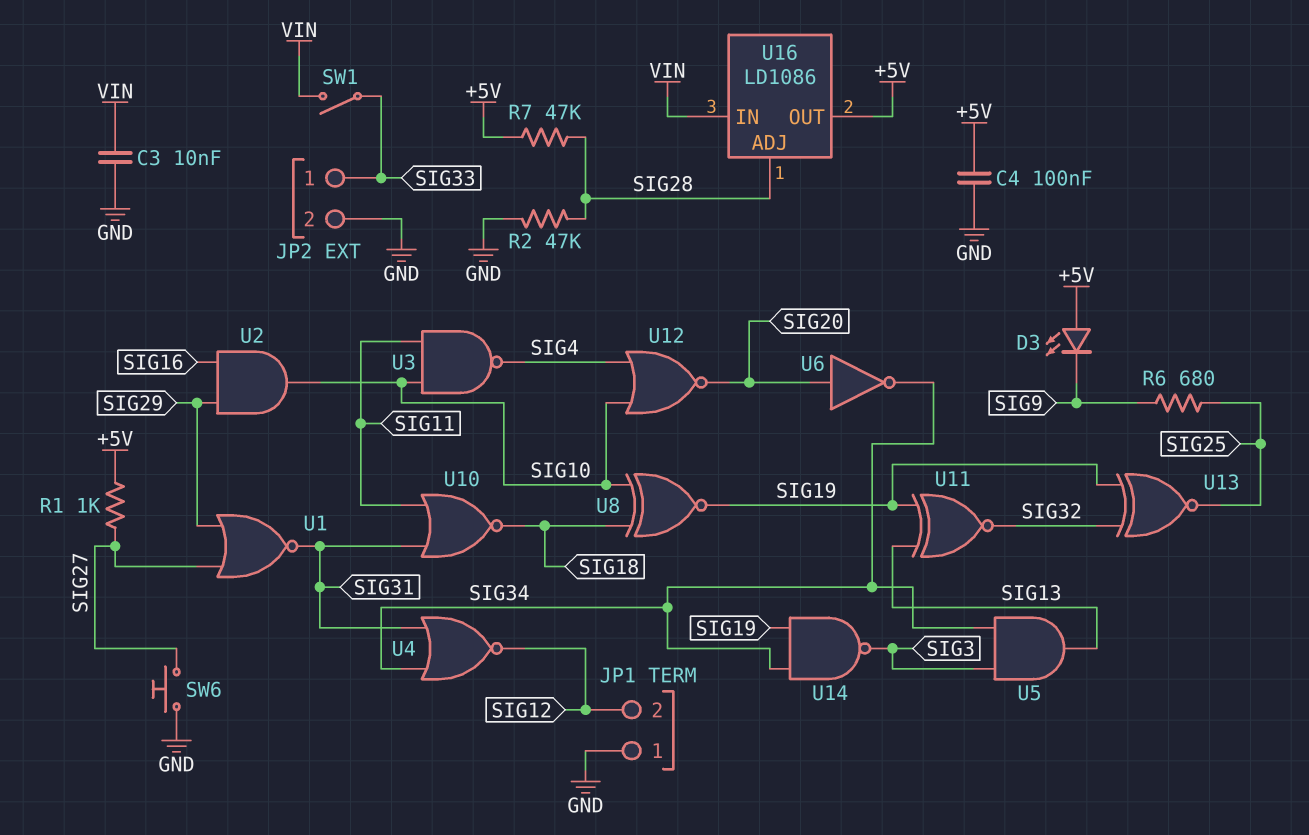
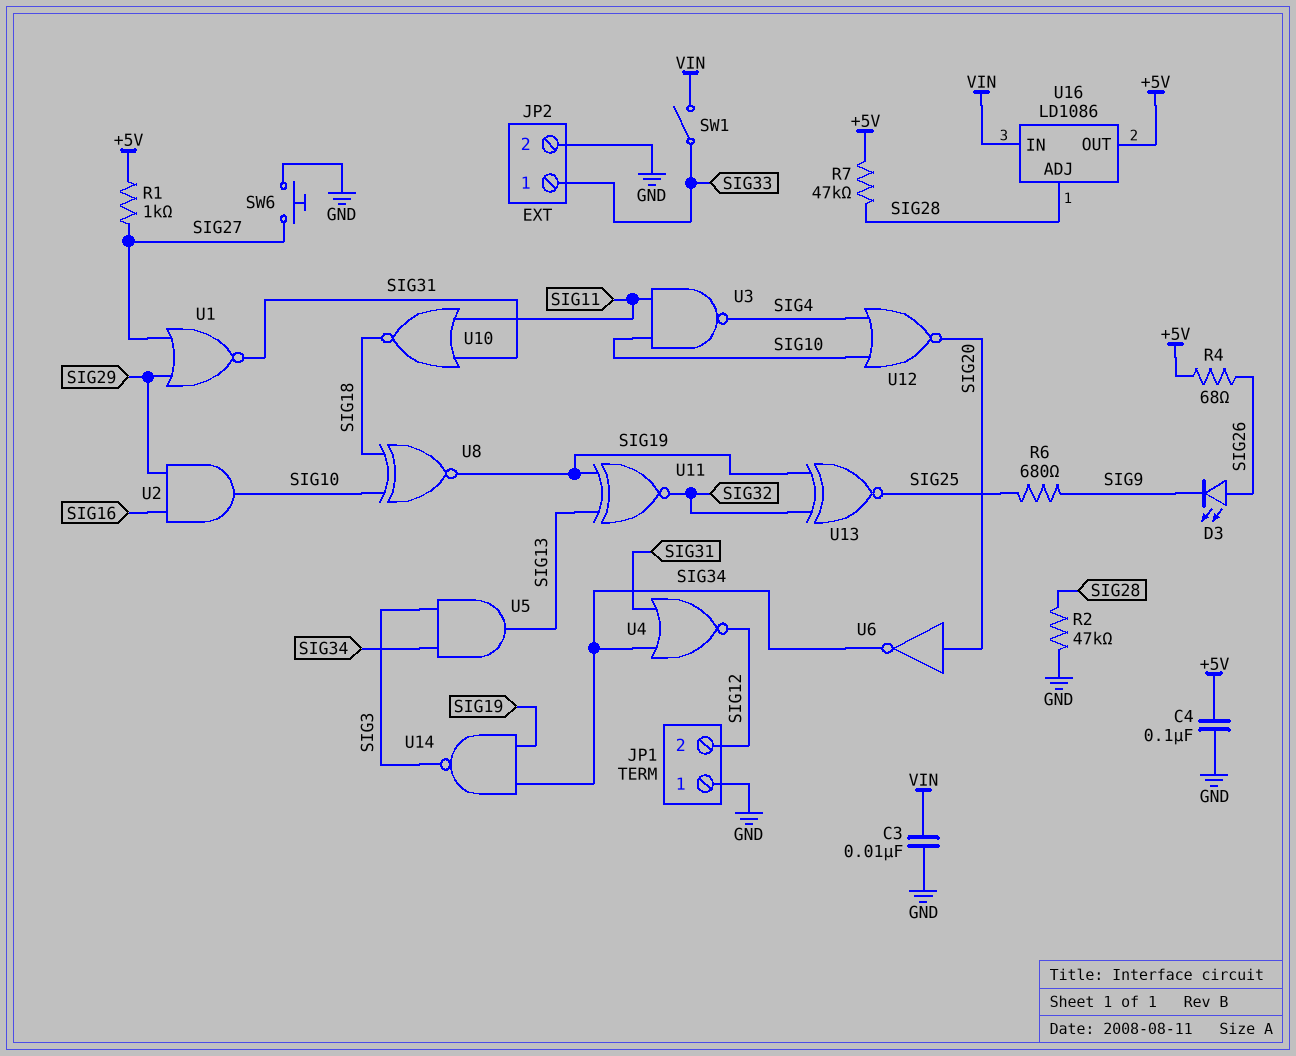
D3: LED (A +5V, K SIG9) -> LED (A SIG26, K SIG9)
R4: none -> 68 (+5V, SIG26)

